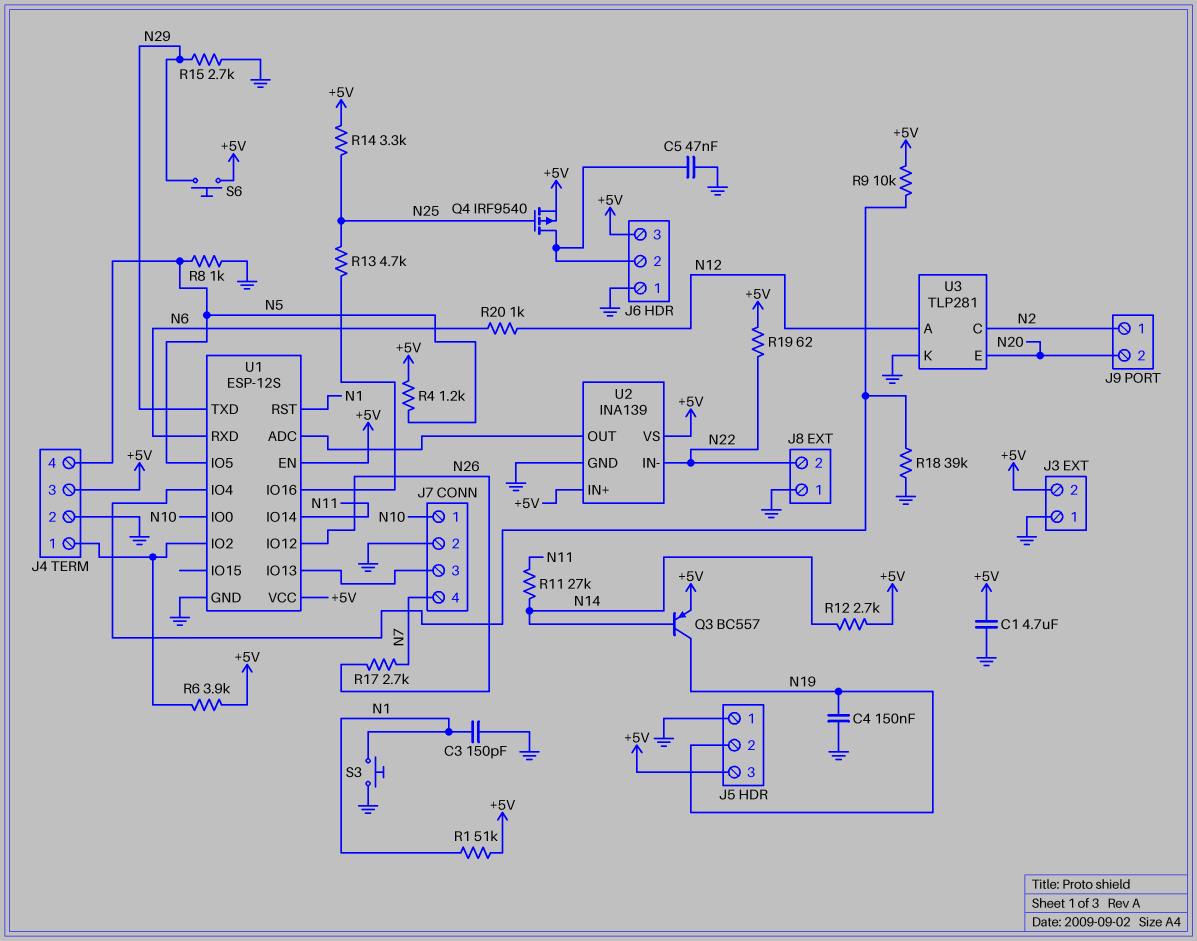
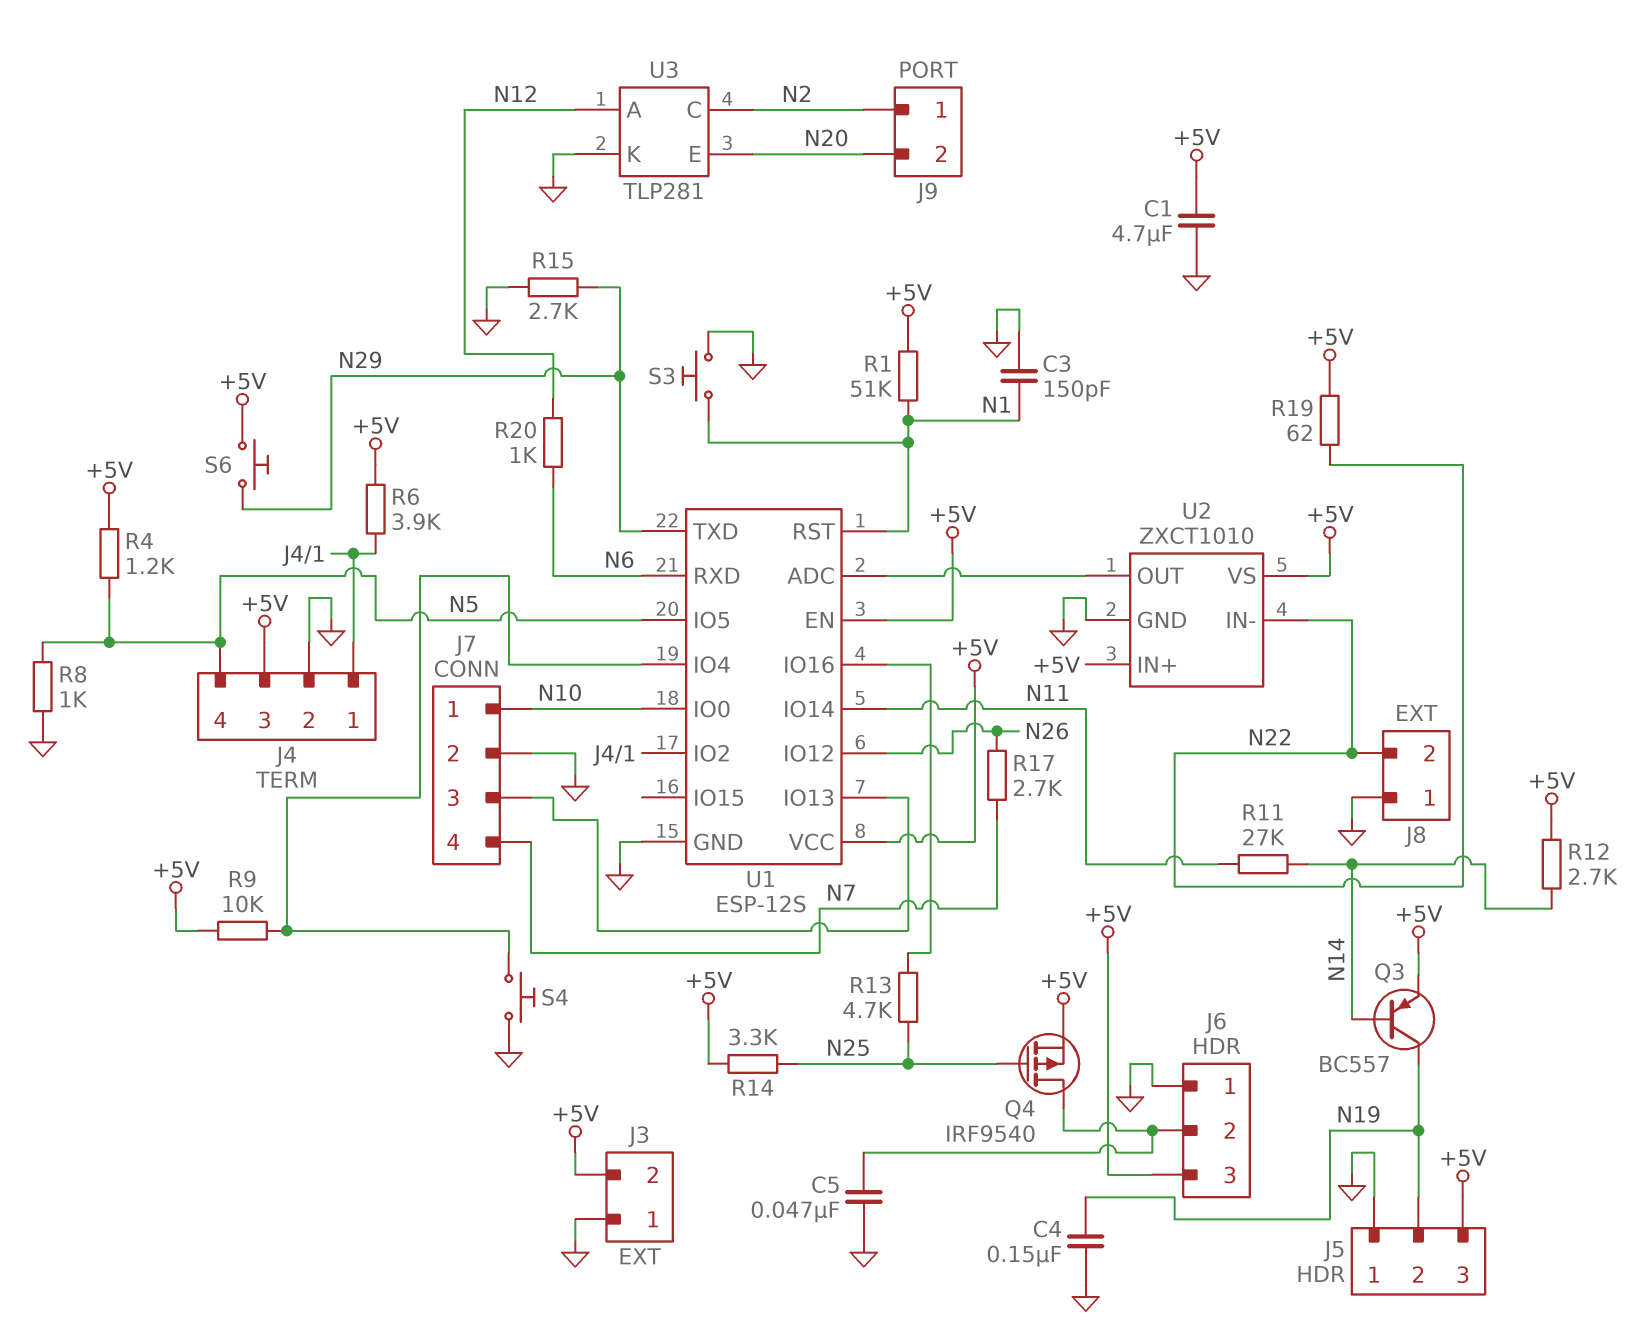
R18: 39k (GND, U1/IO4) -> none
S4: none -> button (GND, U1/IO4)
U2: INA139 -> ZXCT1010

